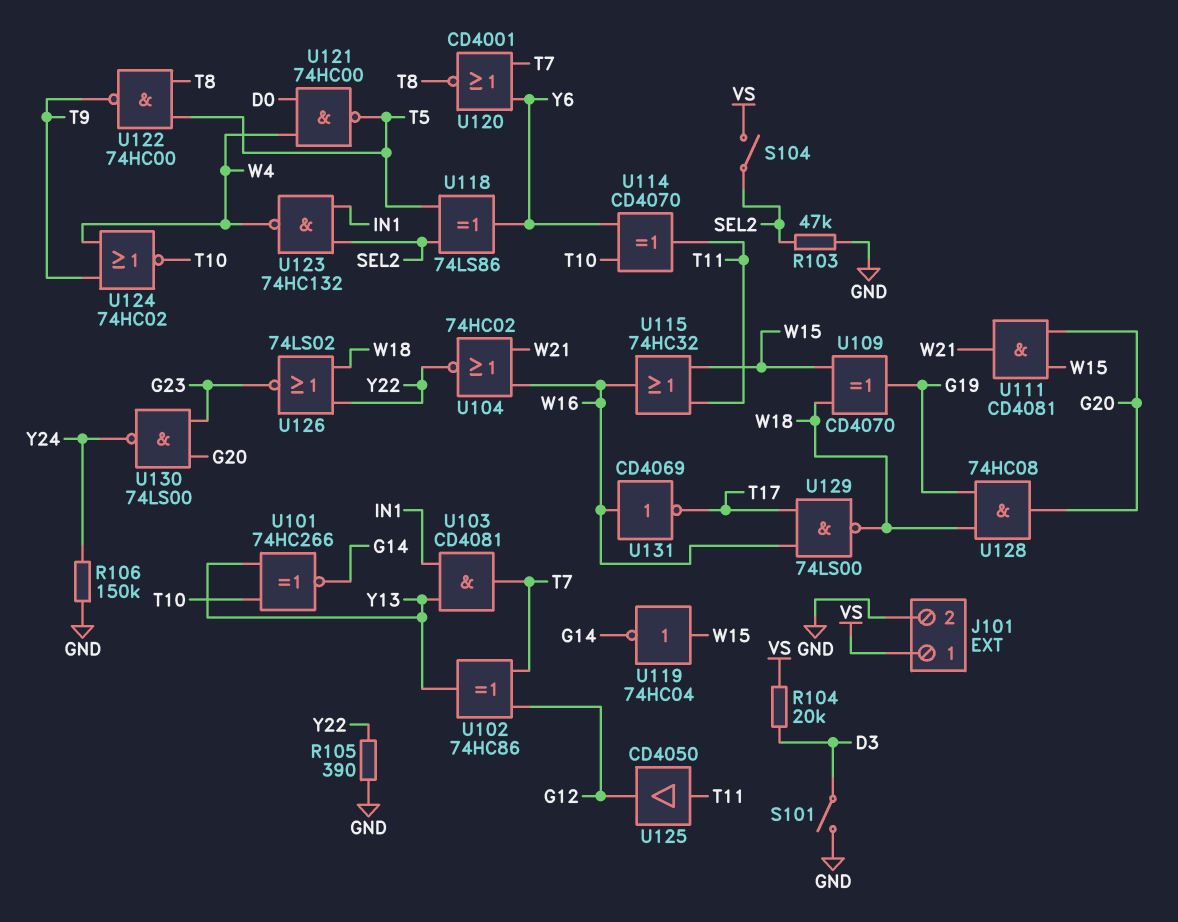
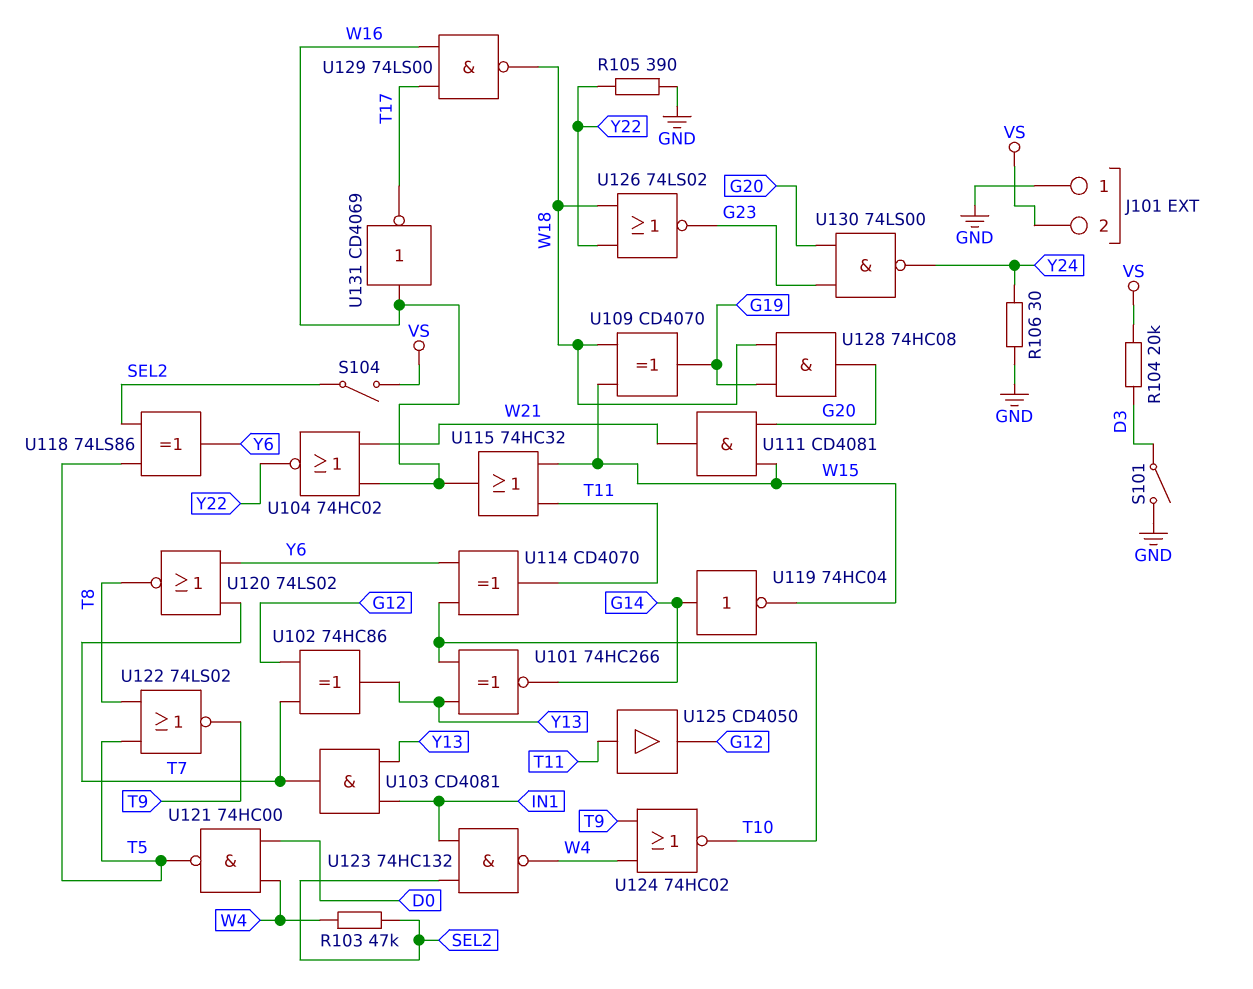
J101 pin 1: VS -> GND
J101 pin 2: GND -> VS
R103: 47k (GND, SEL2) -> 47k (SEL2, W4)
R106: 150k (GND, Y24) -> 30 (GND, Y24)
U119: NOT 74HC04 (in W15, out G14) -> NOT 74HC04 (in G14, out W15)
U120: NOR CD4001 (in T7, in Y6, out T8) -> NOR 74LS02 (in T7, in Y6, out T8)
U122: NAND 74HC00 (in T5, in T8, out T9) -> NOR 74LS02 (in T5, in T8, out T9)

